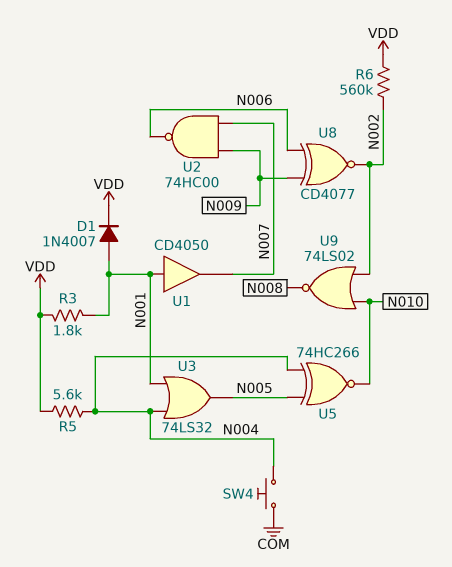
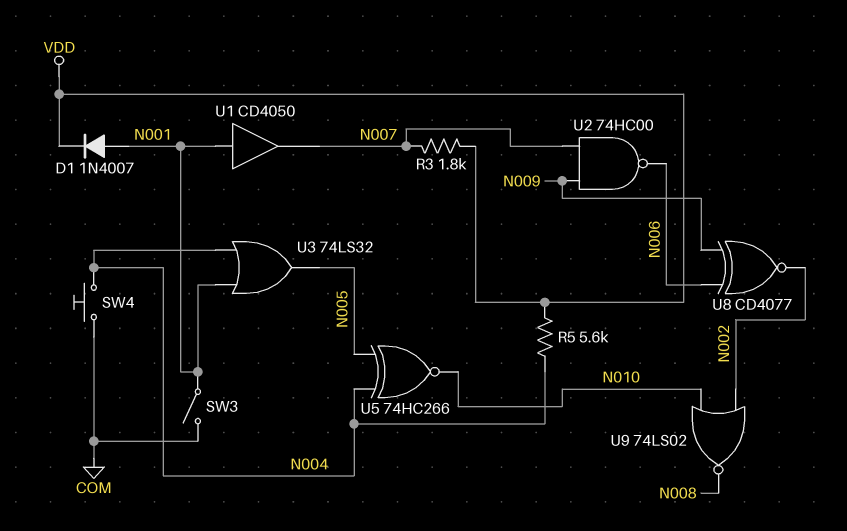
R3: 1.8k (N001, VDD) -> 1.8k (N007, VDD)
R6: 560k (N002, VDD) -> none
SW3: none -> switch (COM, N001)

